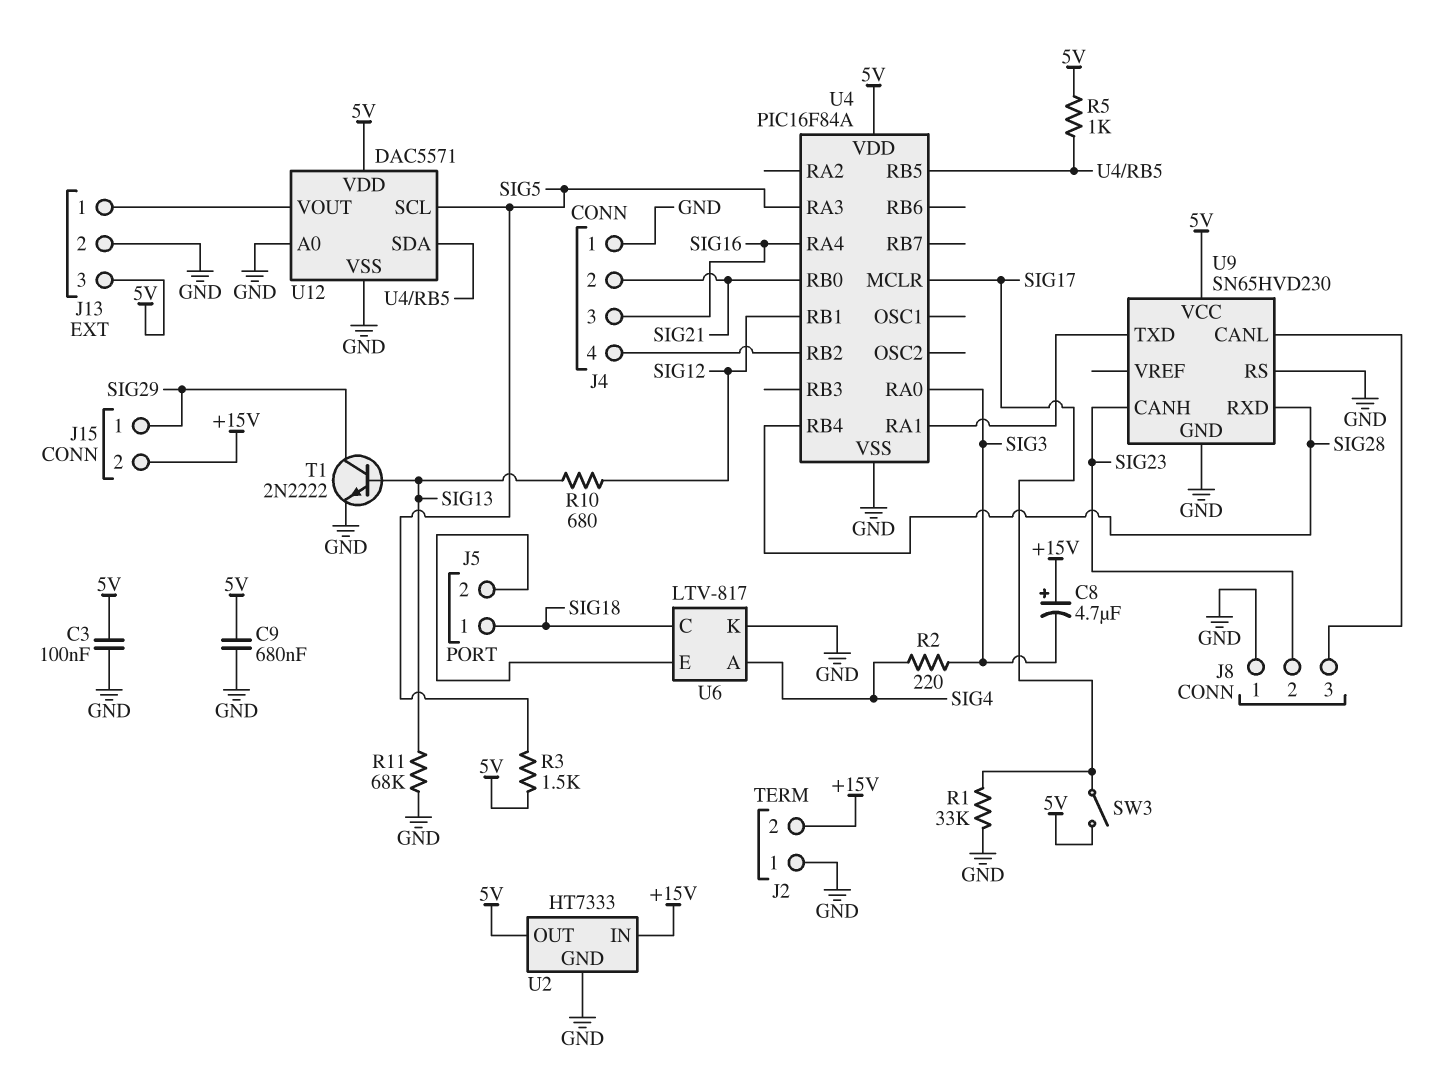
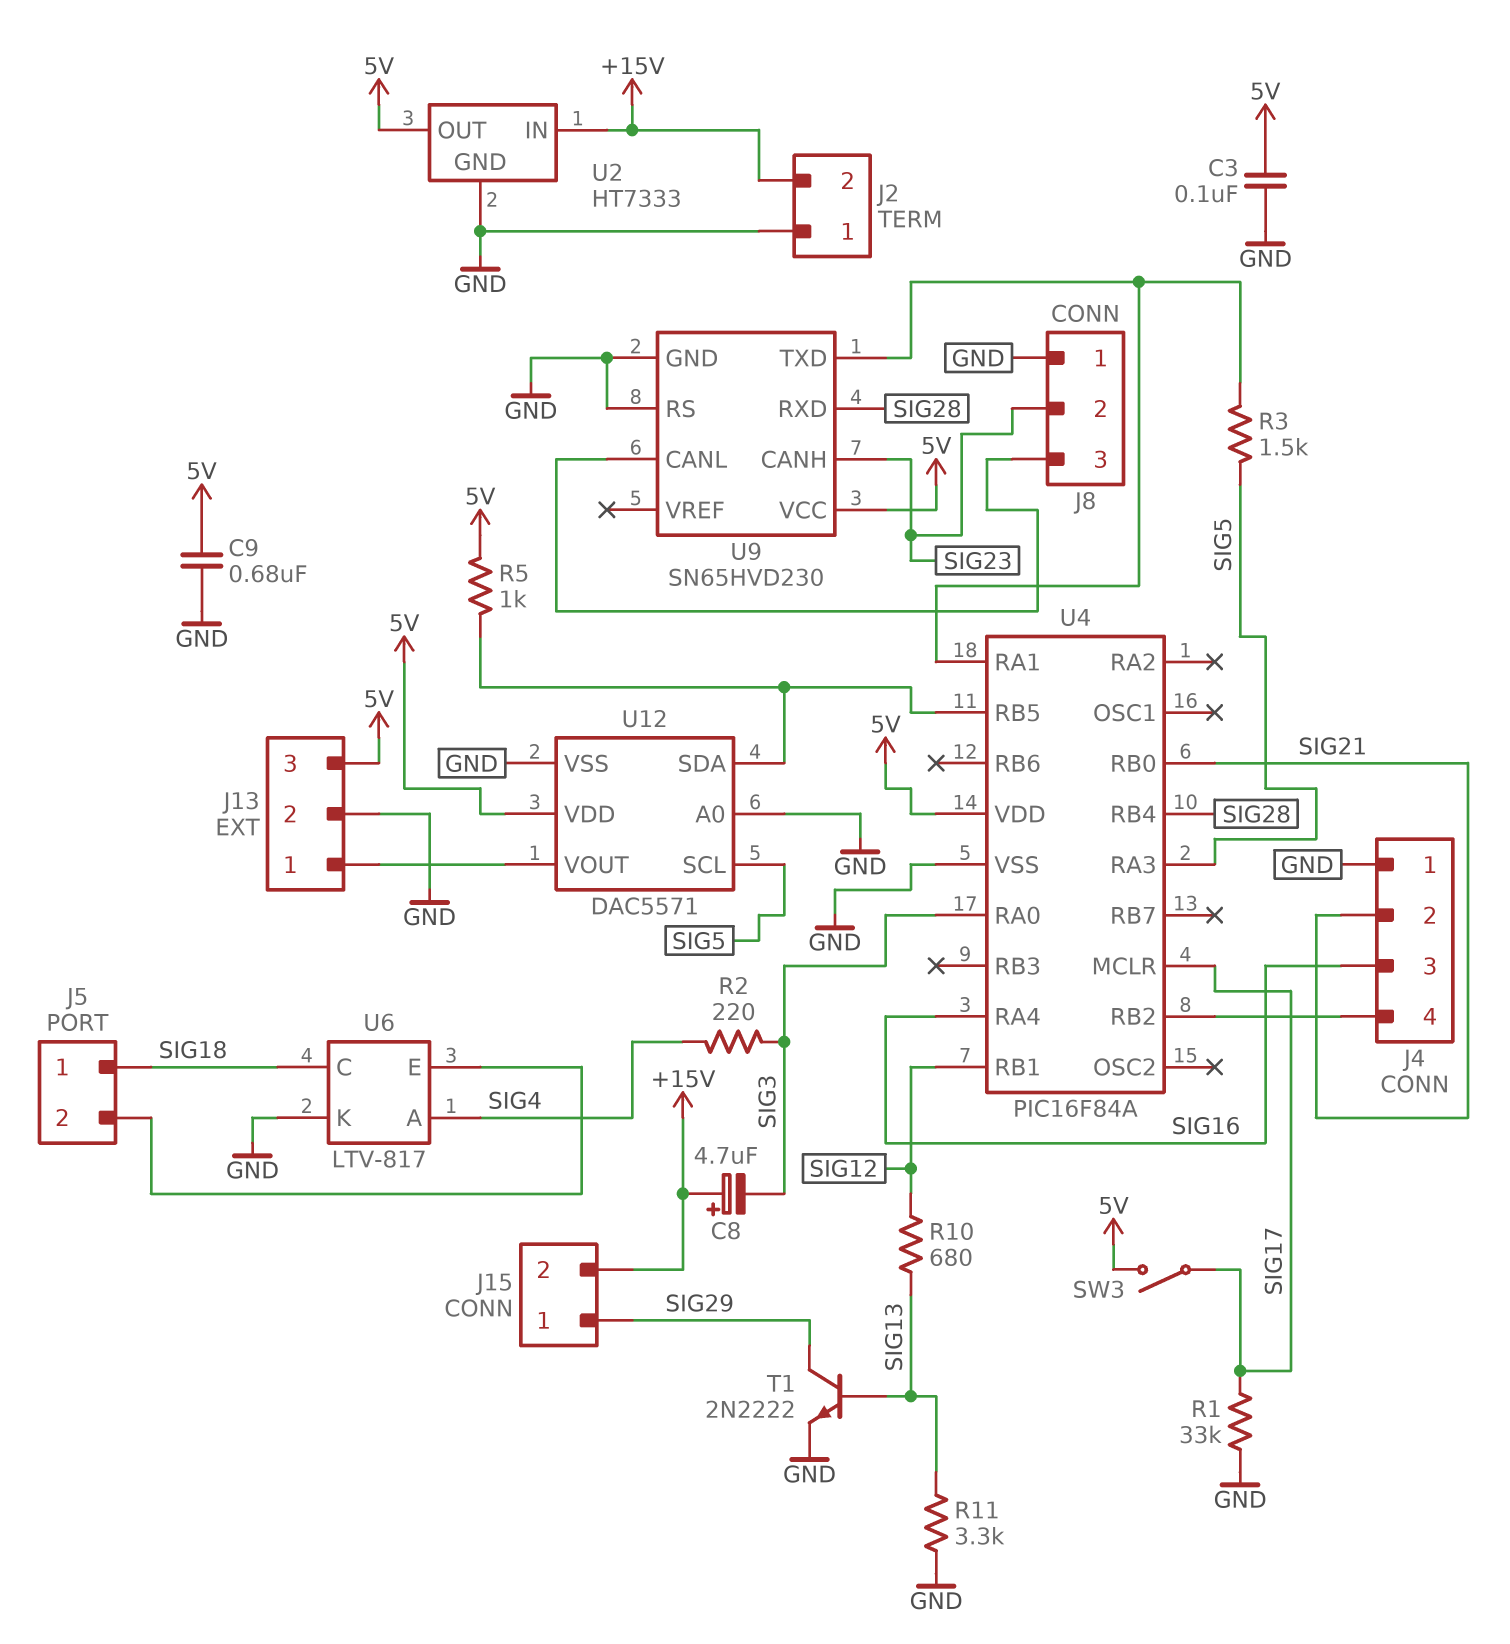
R3: 1.5k (5V, SIG5) -> 1.5k (SIG5, U4/RA1)
R11: 68k (GND, SIG13) -> 3.3k (GND, SIG13)

